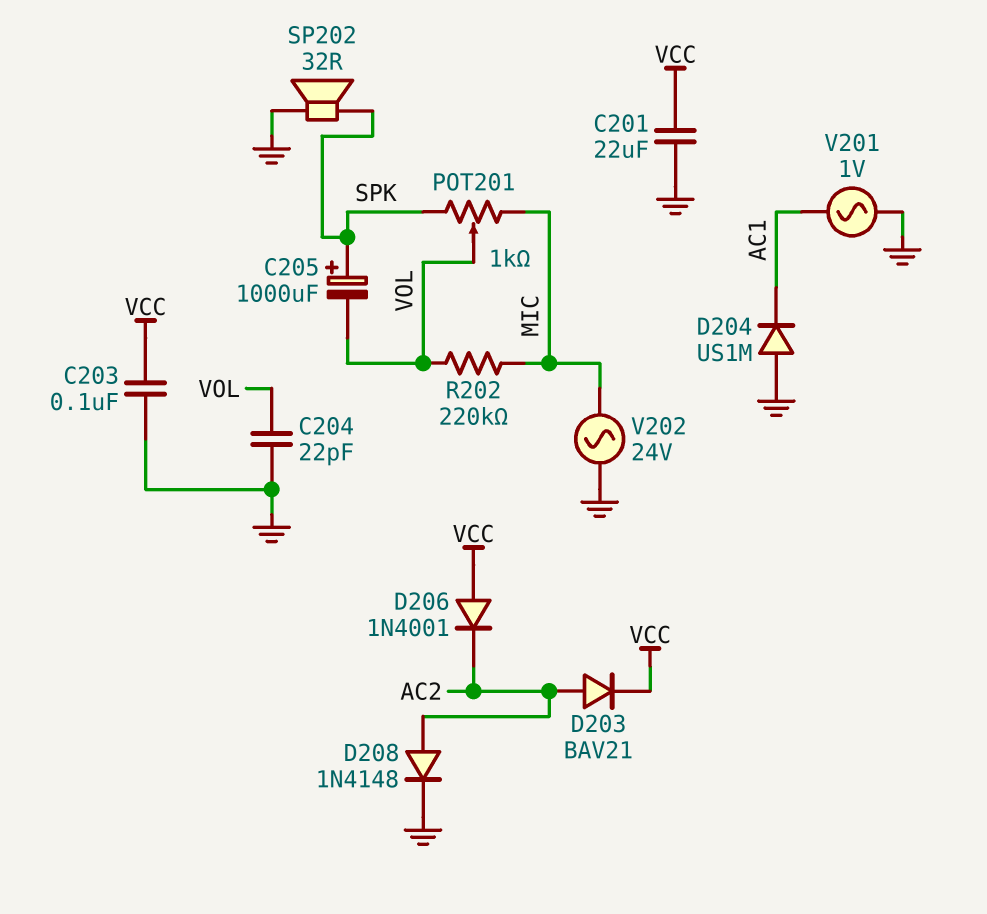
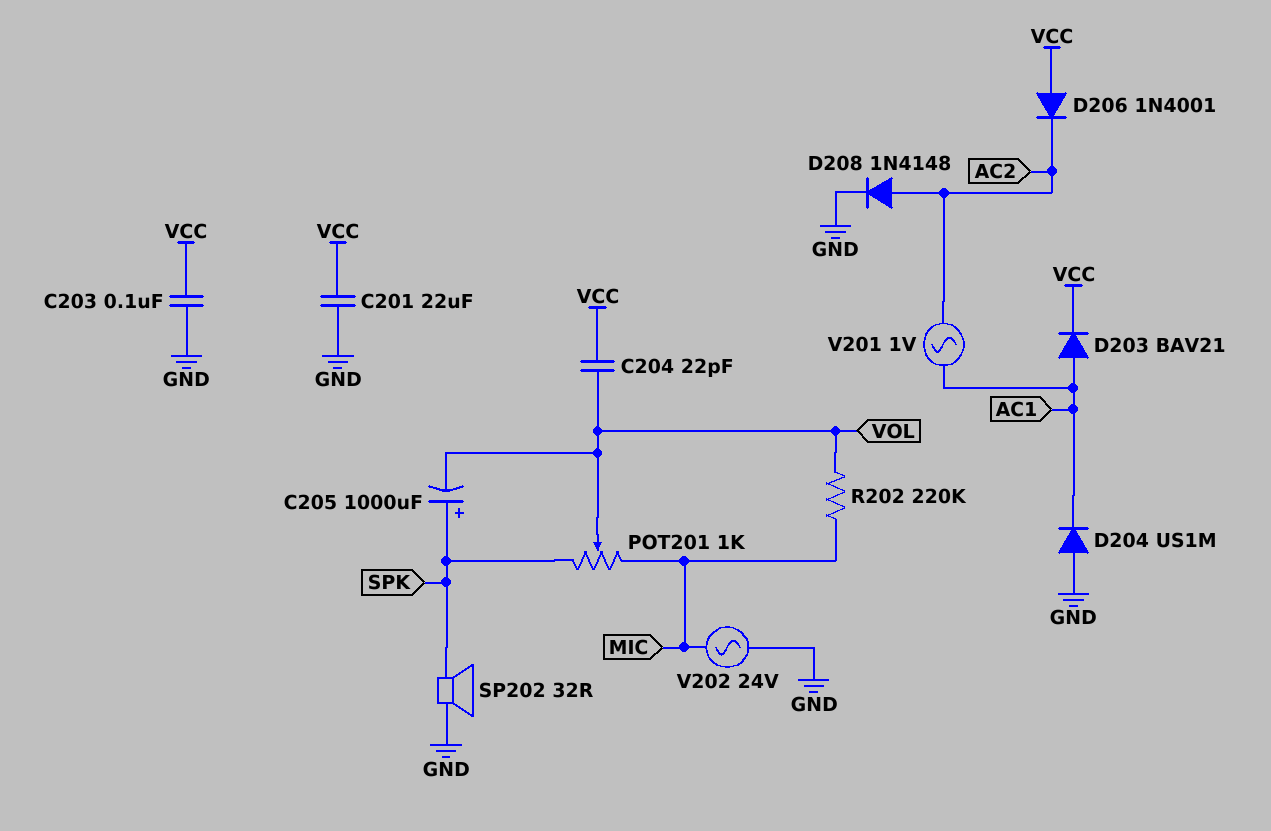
C204: 22pF (GND, VOL) -> 22pF (VCC, VOL)
D203: diode BAV21 (A AC2, K VCC) -> diode BAV21 (A AC1, K VCC)
V201: AC 1V (AC1, GND) -> AC 1V (AC1, AC2)

